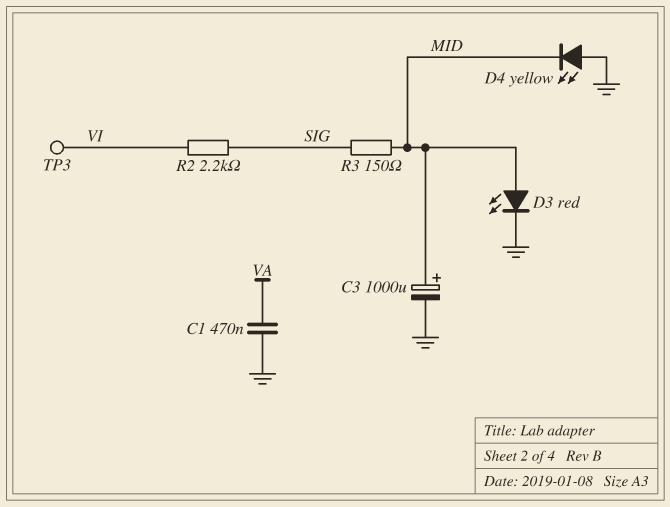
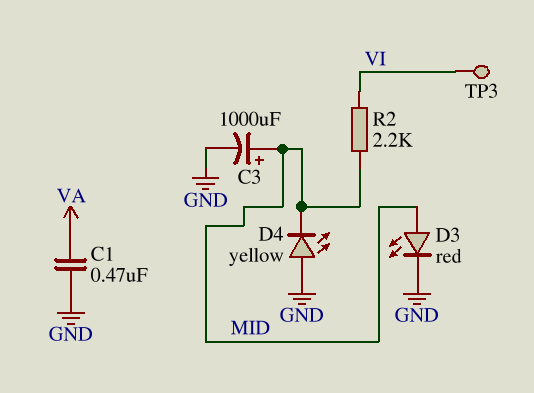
R2: 2.2k (SIG, VI) -> 2.2k (MID, VI)
R3: 150 (MID, SIG) -> none

